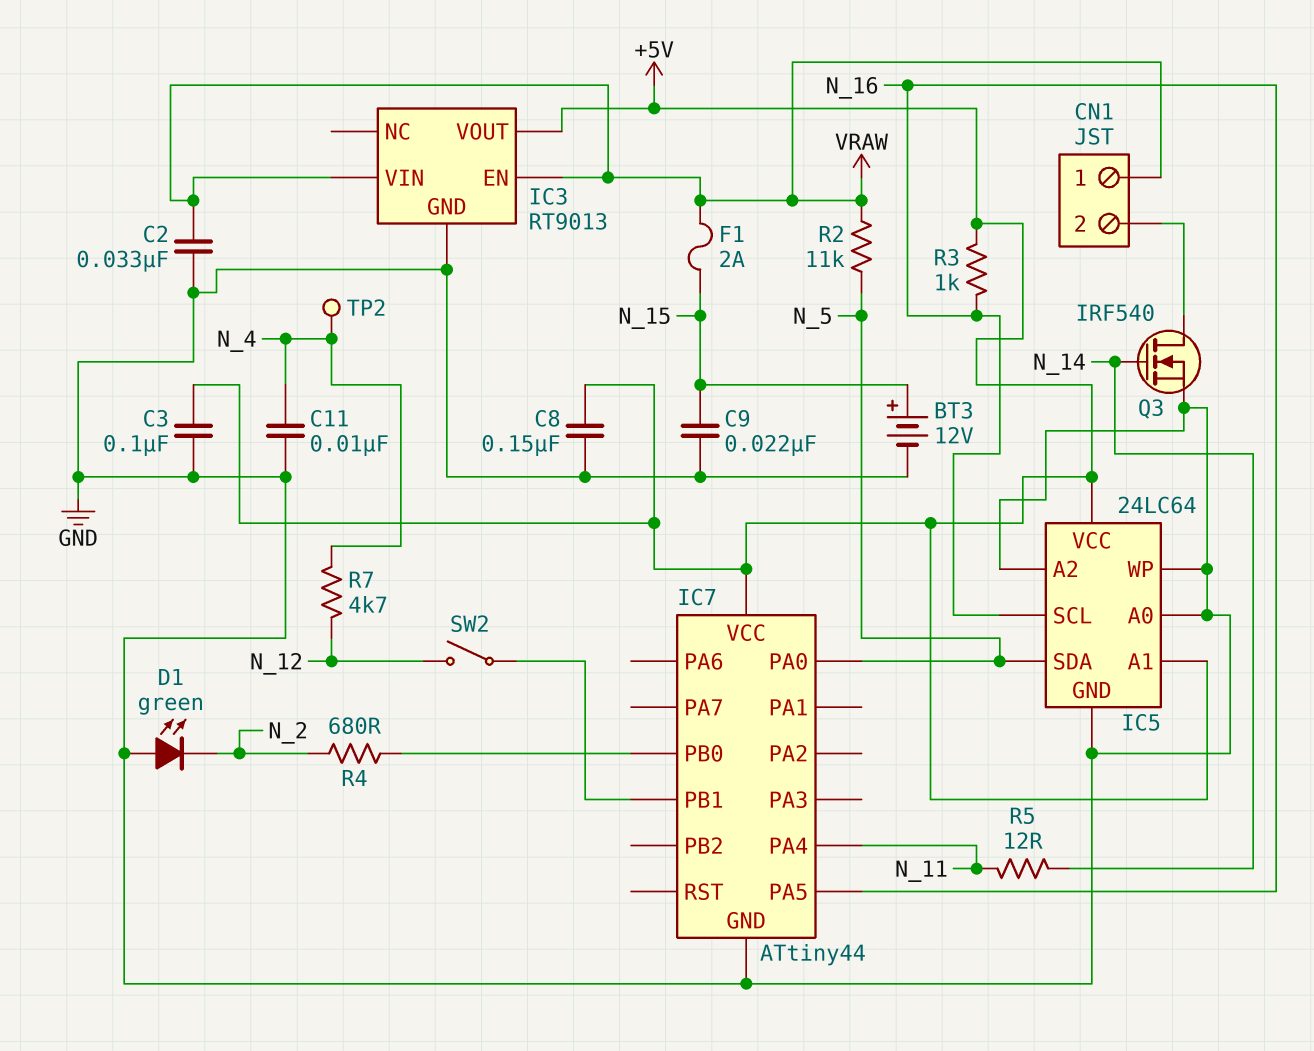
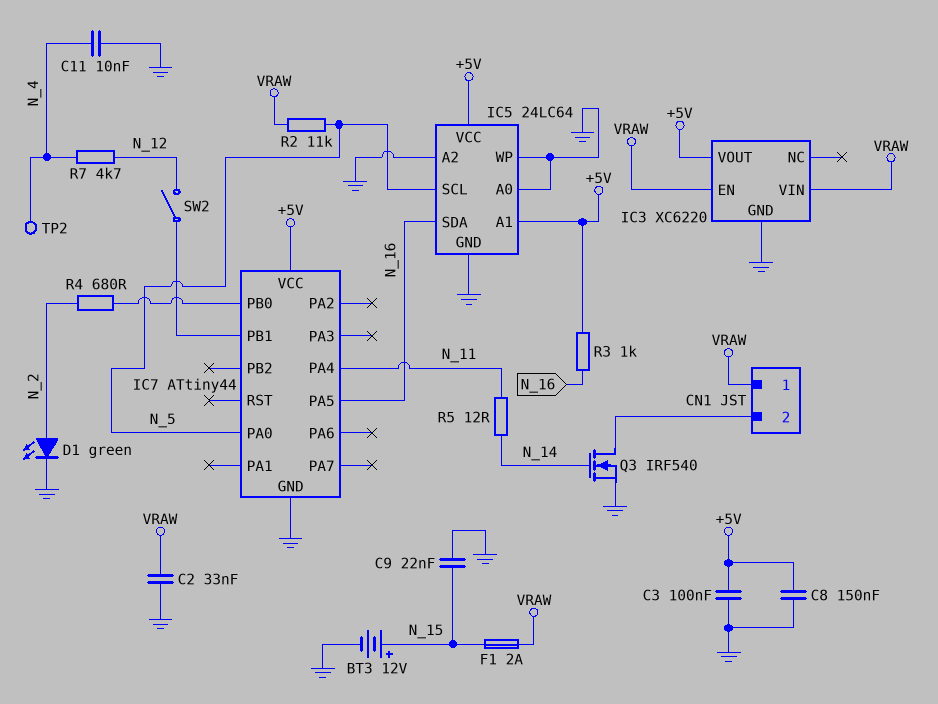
D1: LED green (A GND, K N_2) -> LED green (A N_2, K GND)
IC3: RT9013 -> XC6220
IC5 pin SCL: N_16 -> N_5
IC5 pin SDA: N_5 -> N_16

